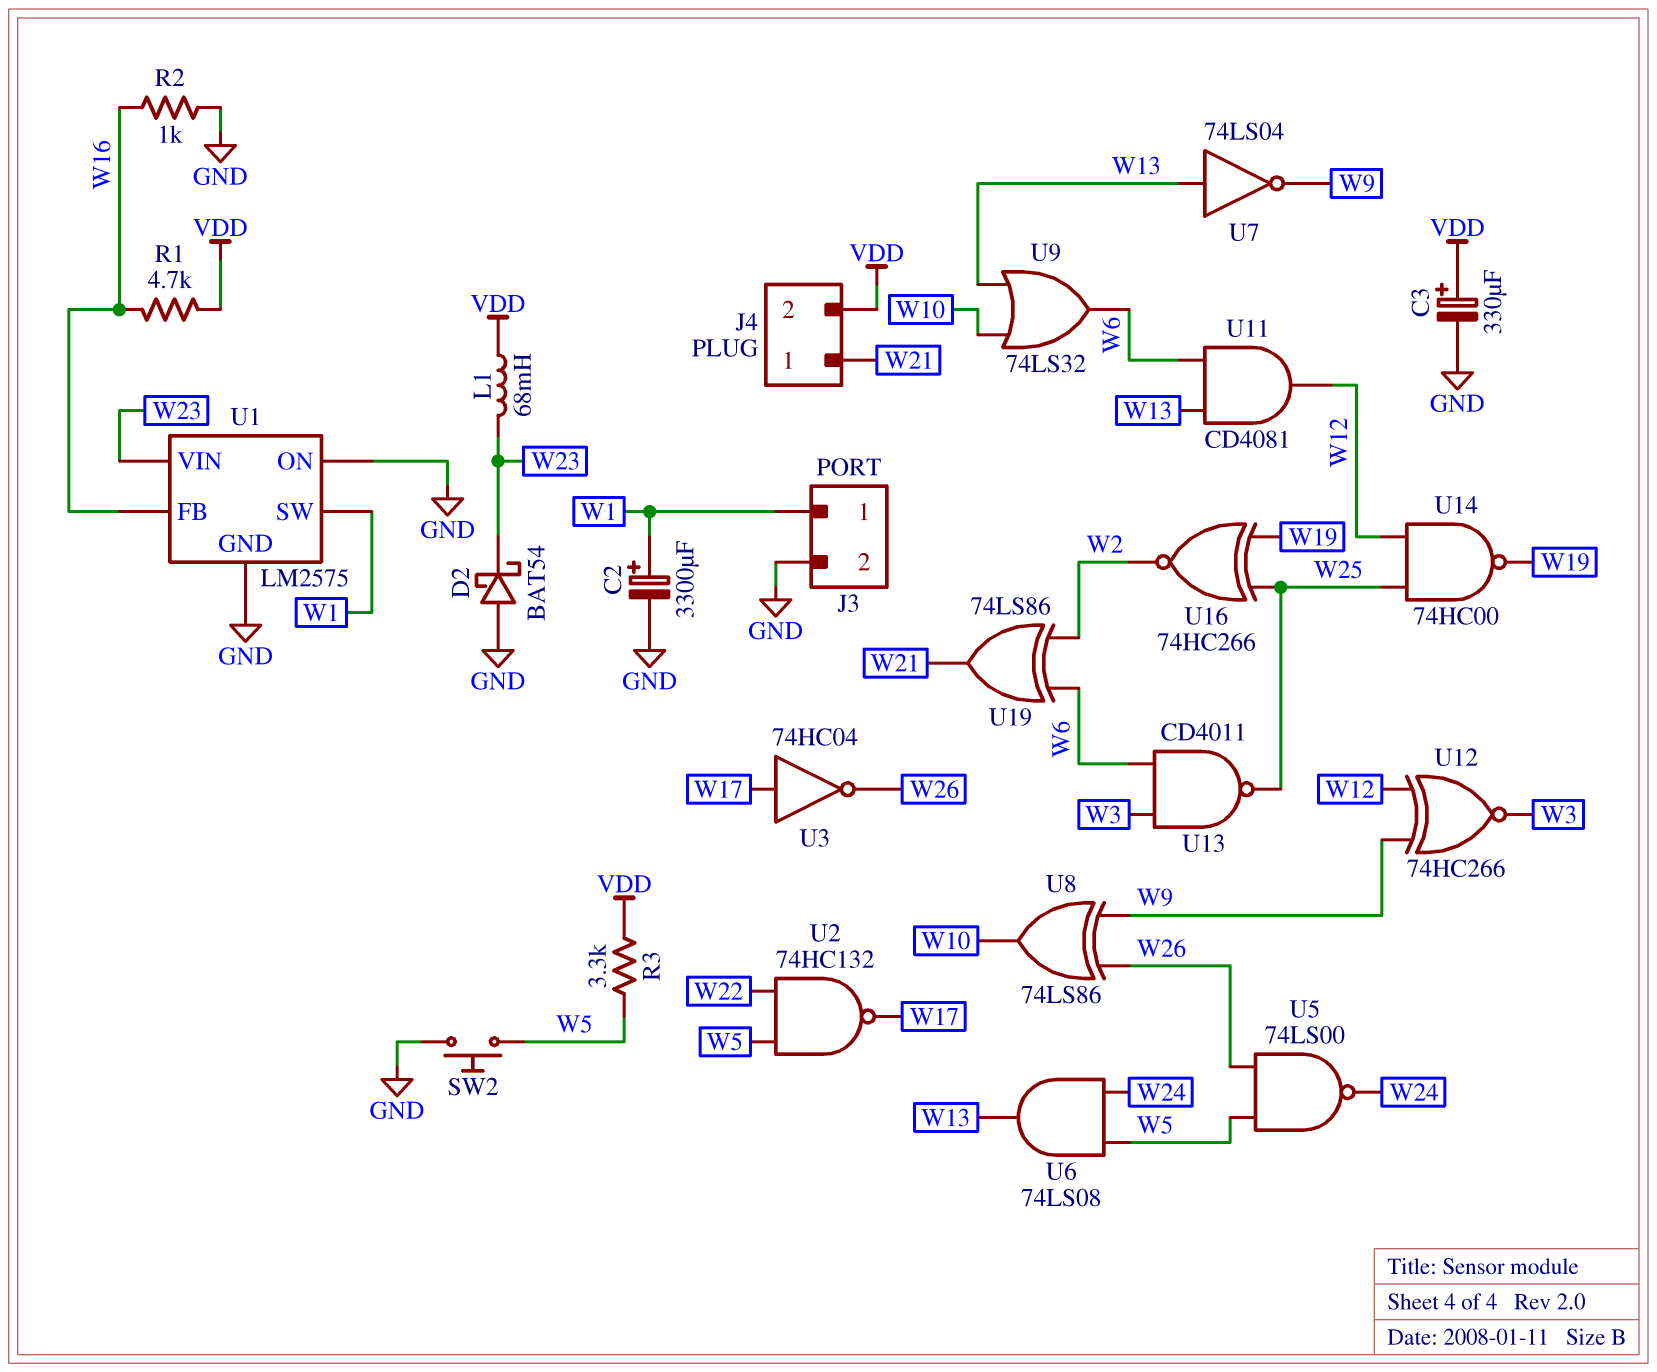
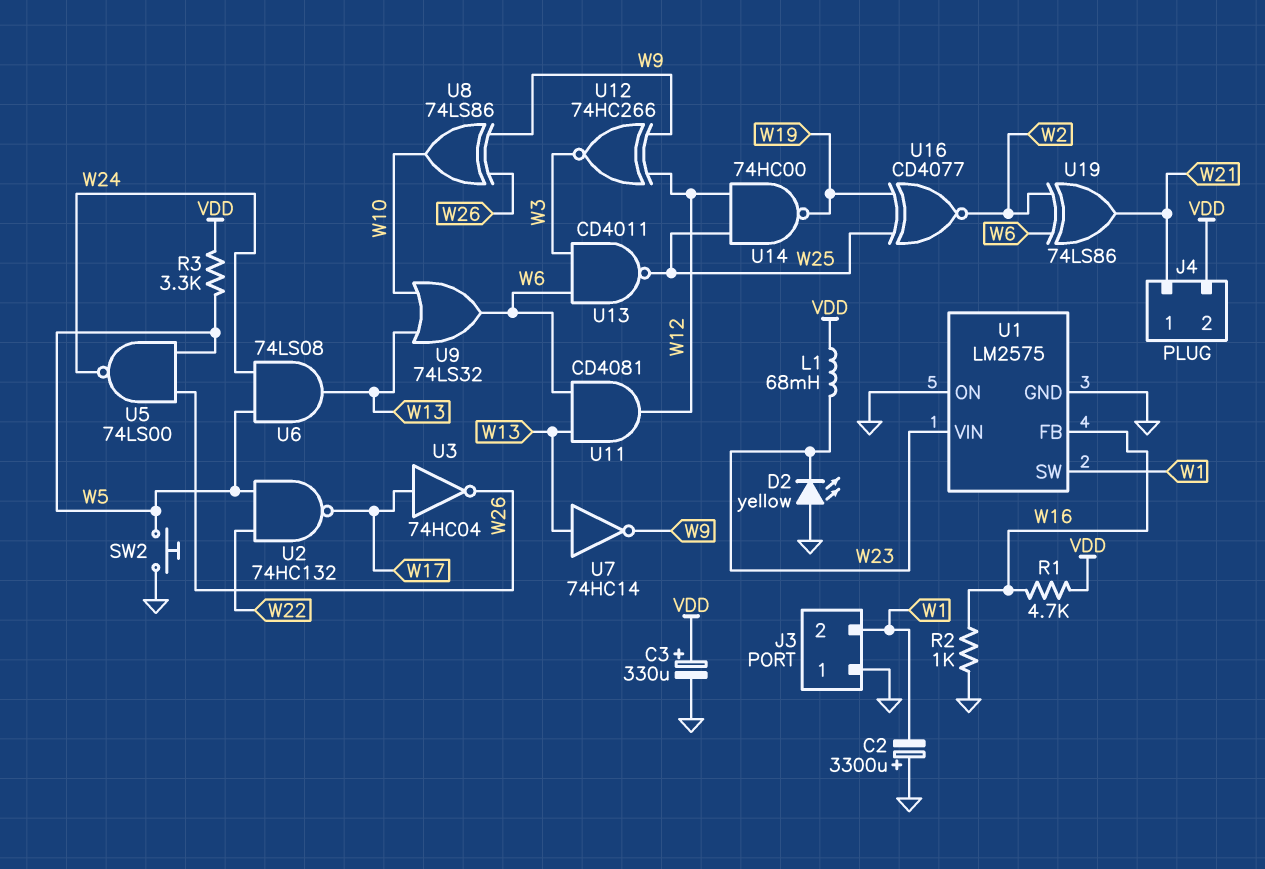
C2: 3300uF (plus W1, minus GND) -> 3300uF (plus GND, minus W1)
D2: schottky BAT54 (A GND, K W23) -> LED yellow (A GND, K W23)
J3 pin 1: W1 -> GND
J3 pin 2: GND -> W1
U7: NOT 74LS04 (in W13, out W9) -> NOT 74HC14 (in W13, out W9)
U16: XNOR 74HC266 (in W19, in W25, out W2) -> XNOR CD4077 (in W19, in W25, out W2)

